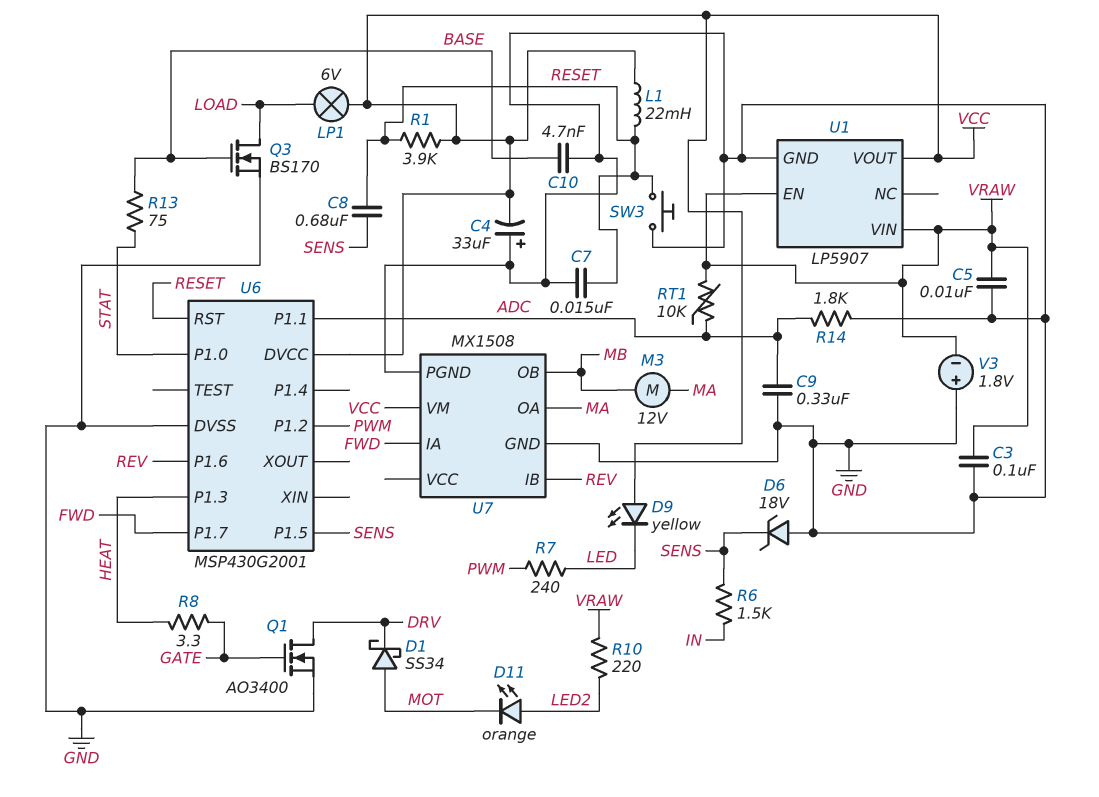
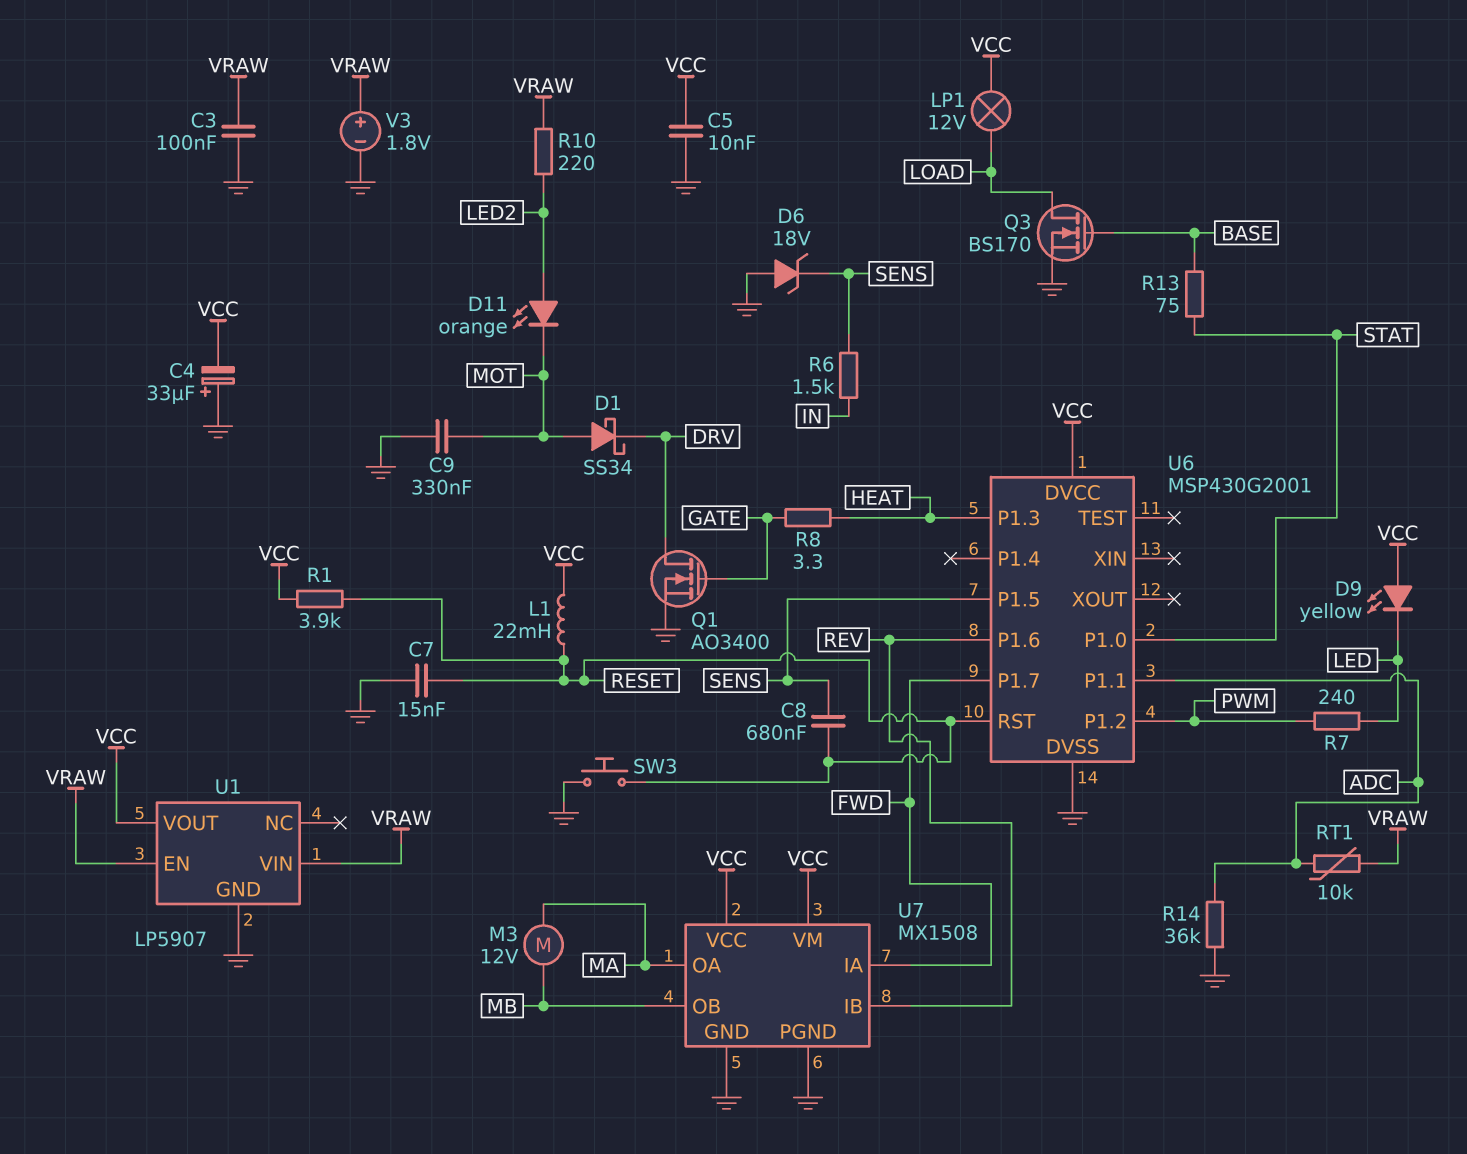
C5: 10nF (GND, VRAW) -> 10nF (GND, VCC)
C9: 330nF (ADC, GND) -> 330nF (GND, MOT)
C10: 4.7nF (BASE, GND) -> none
LP1: lamp 6V (LOAD, VCC) -> lamp 12V (LOAD, VCC)
R14: 1.8k (ADC, GND) -> 36k (ADC, GND)
U7 pin VCC: none -> VCC
V3: 1.8V (plus GND, minus VRAW) -> 1.8V (plus VRAW, minus GND)

